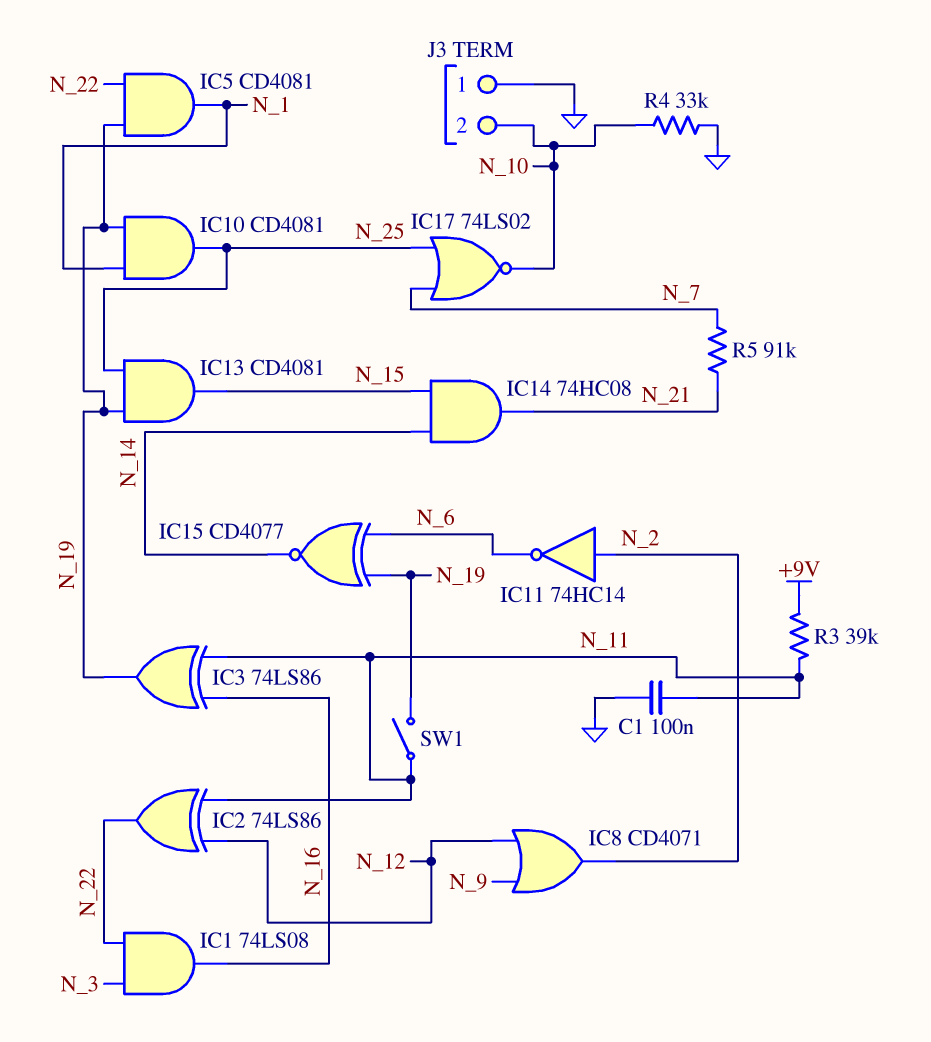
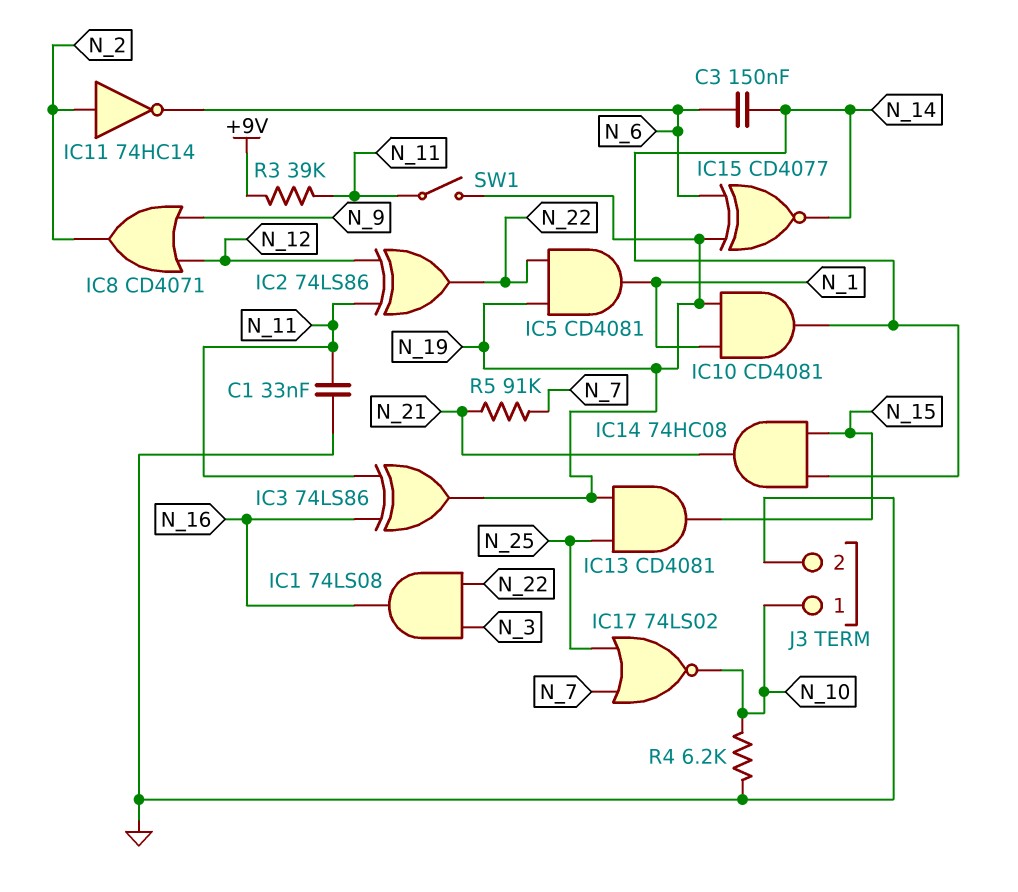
C1: 100nF (GND, N_11) -> 33nF (GND, N_11)
C3: none -> 150nF (N_6, N_14)
IC10: AND CD4081 (in N_1, in N_19, out N_25) -> AND CD4081 (in N_1, in N_19, out N_14)
J3 pin 1: GND -> N_10
J3 pin 2: N_10 -> GND
R4: 33k (GND, N_10) -> 6.2k (GND, N_10)

